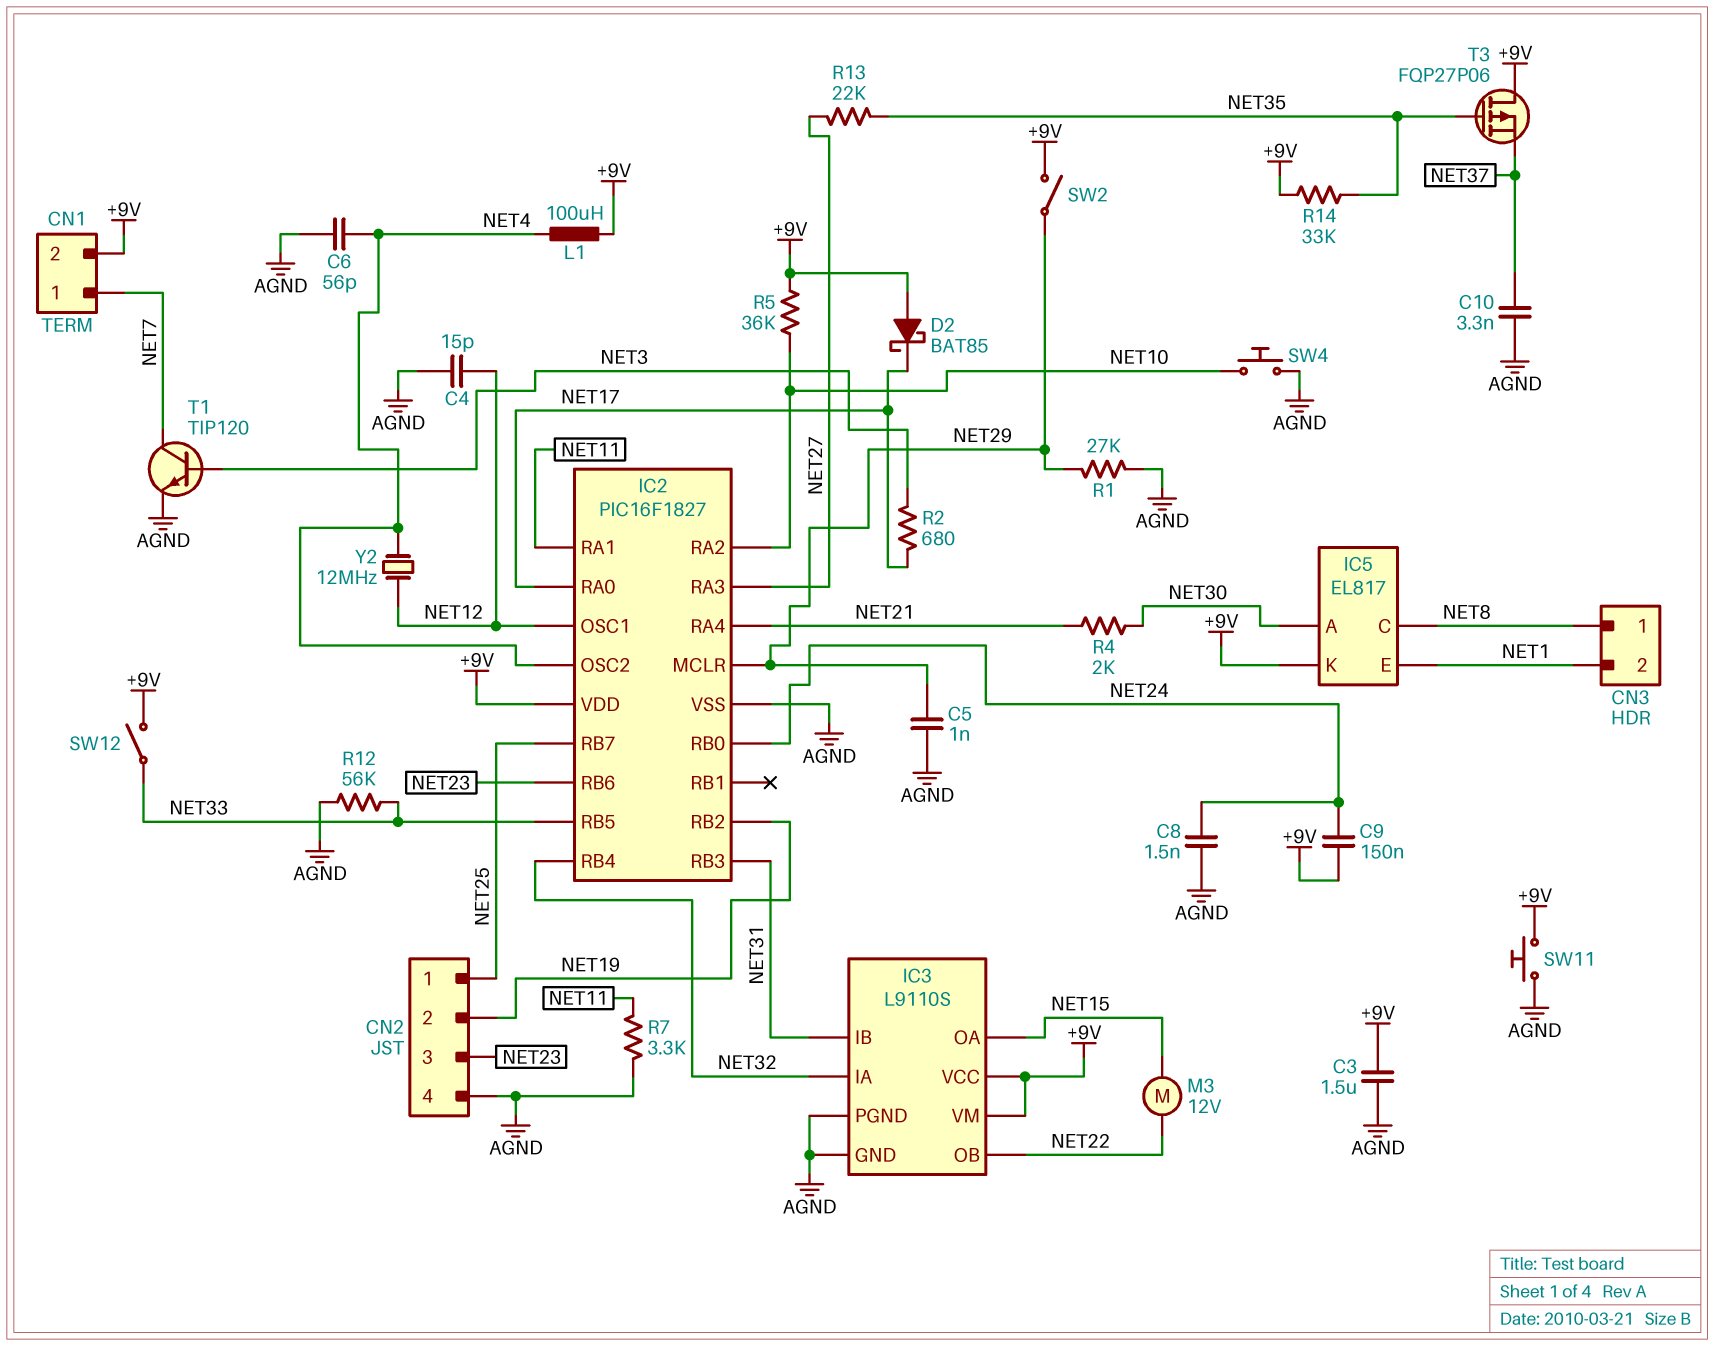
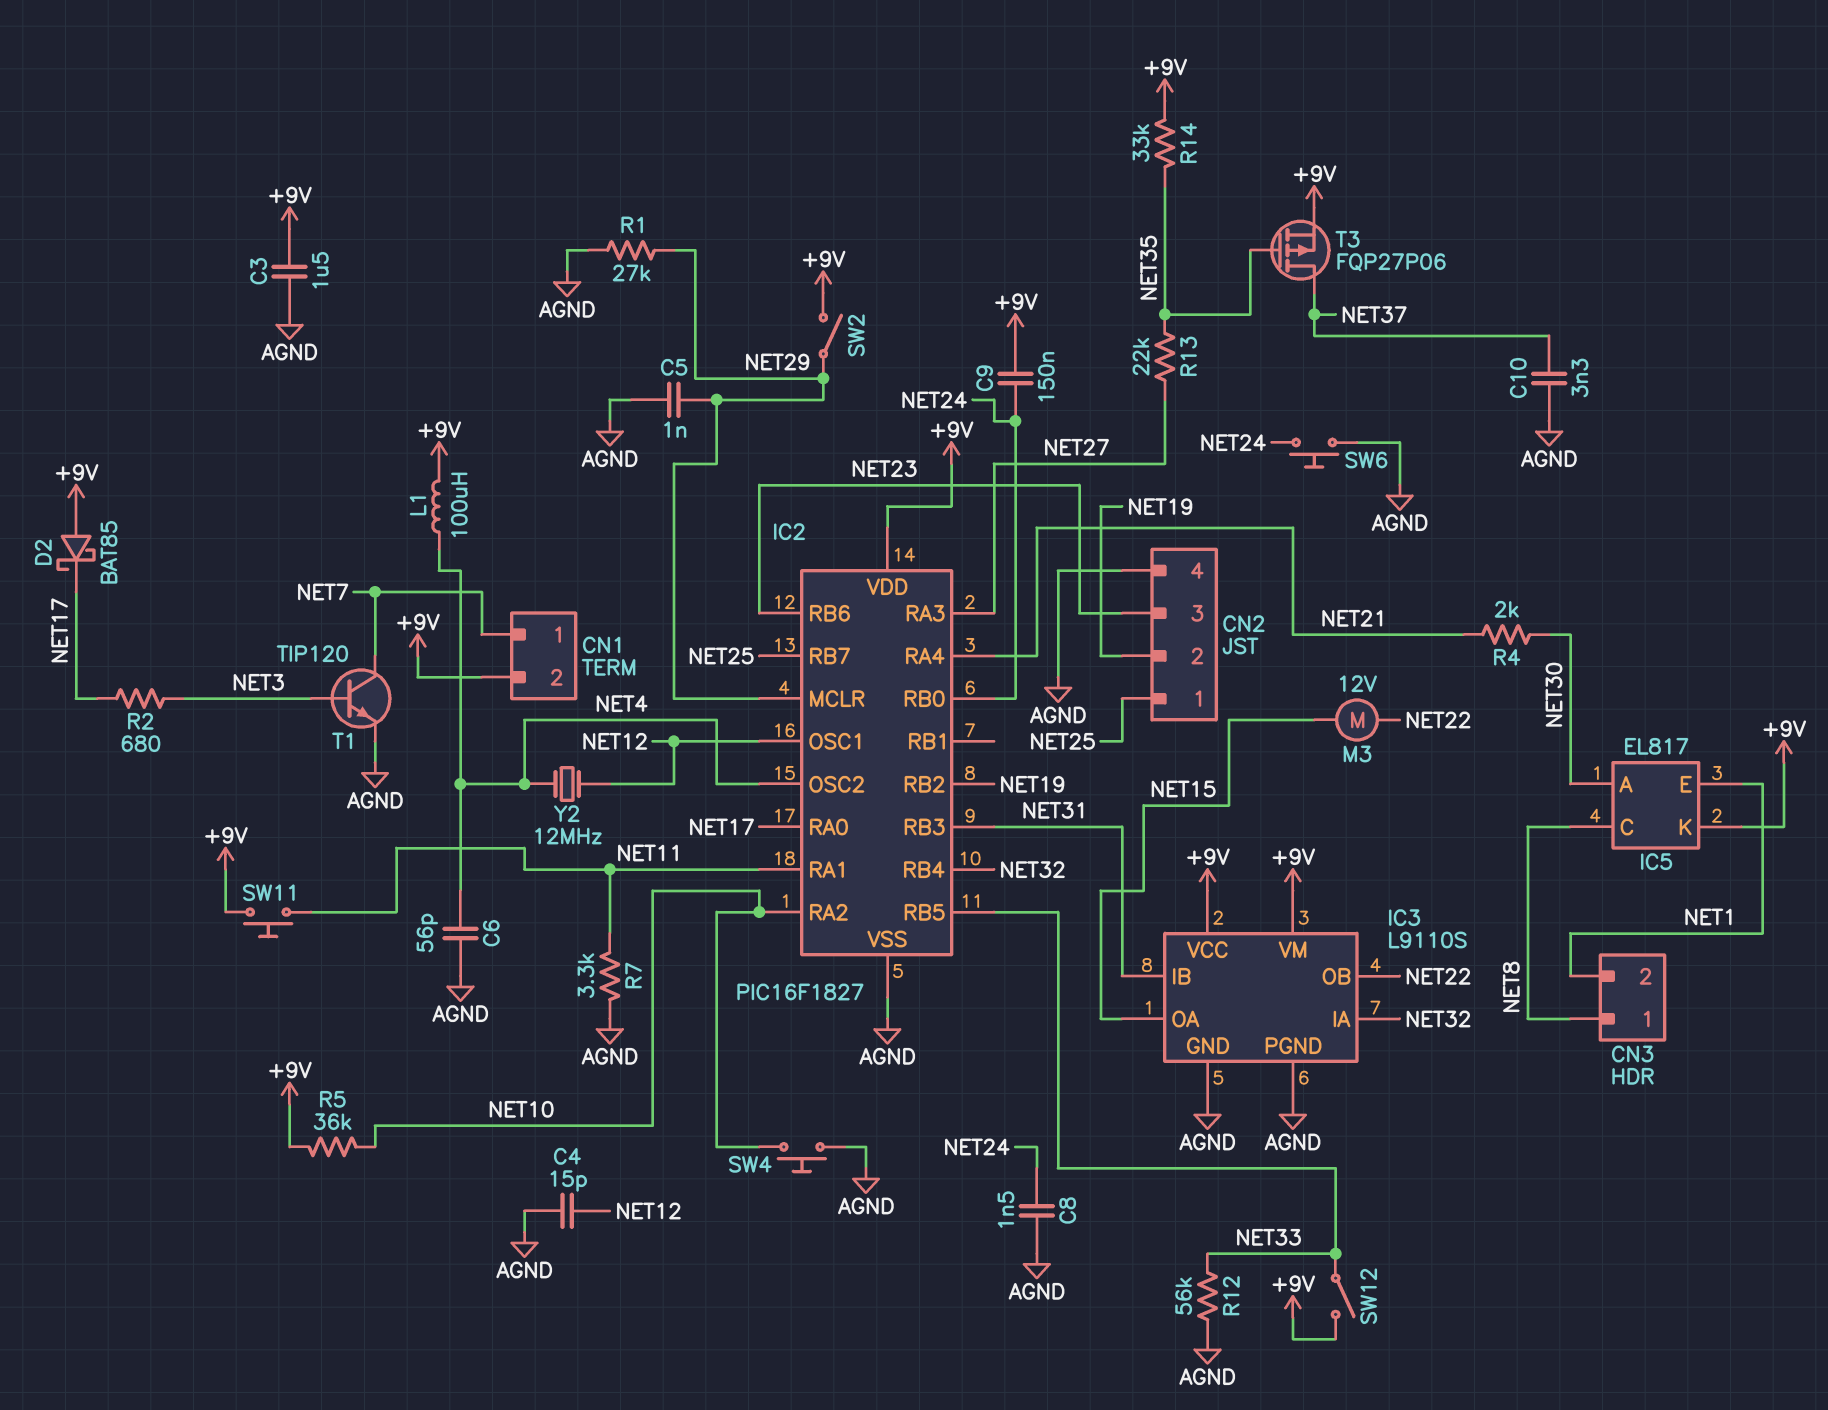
SW6: none -> button (AGND, NET24)
SW11: button (+9V, AGND) -> button (+9V, NET11)
T3: PMOS FQP27P06 (G NET35, D +9V, S NET37) -> PMOS FQP27P06 (G NET35, D NET37, S +9V)

